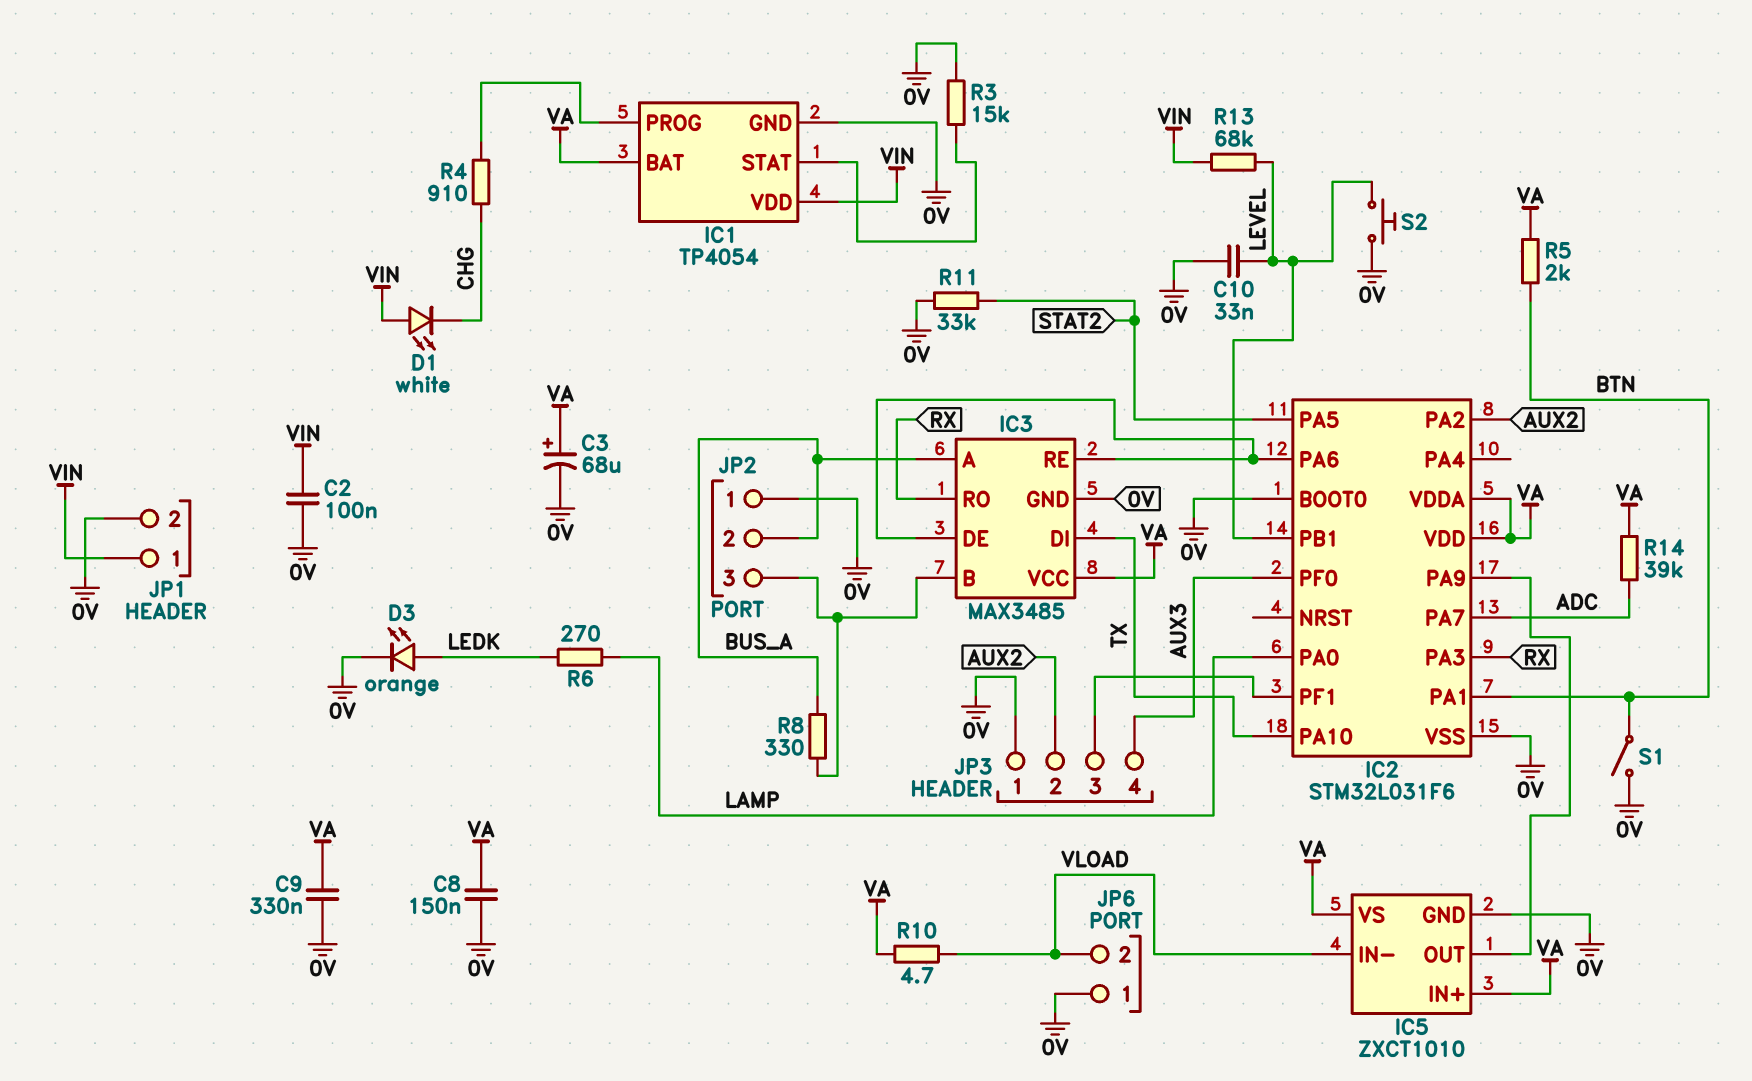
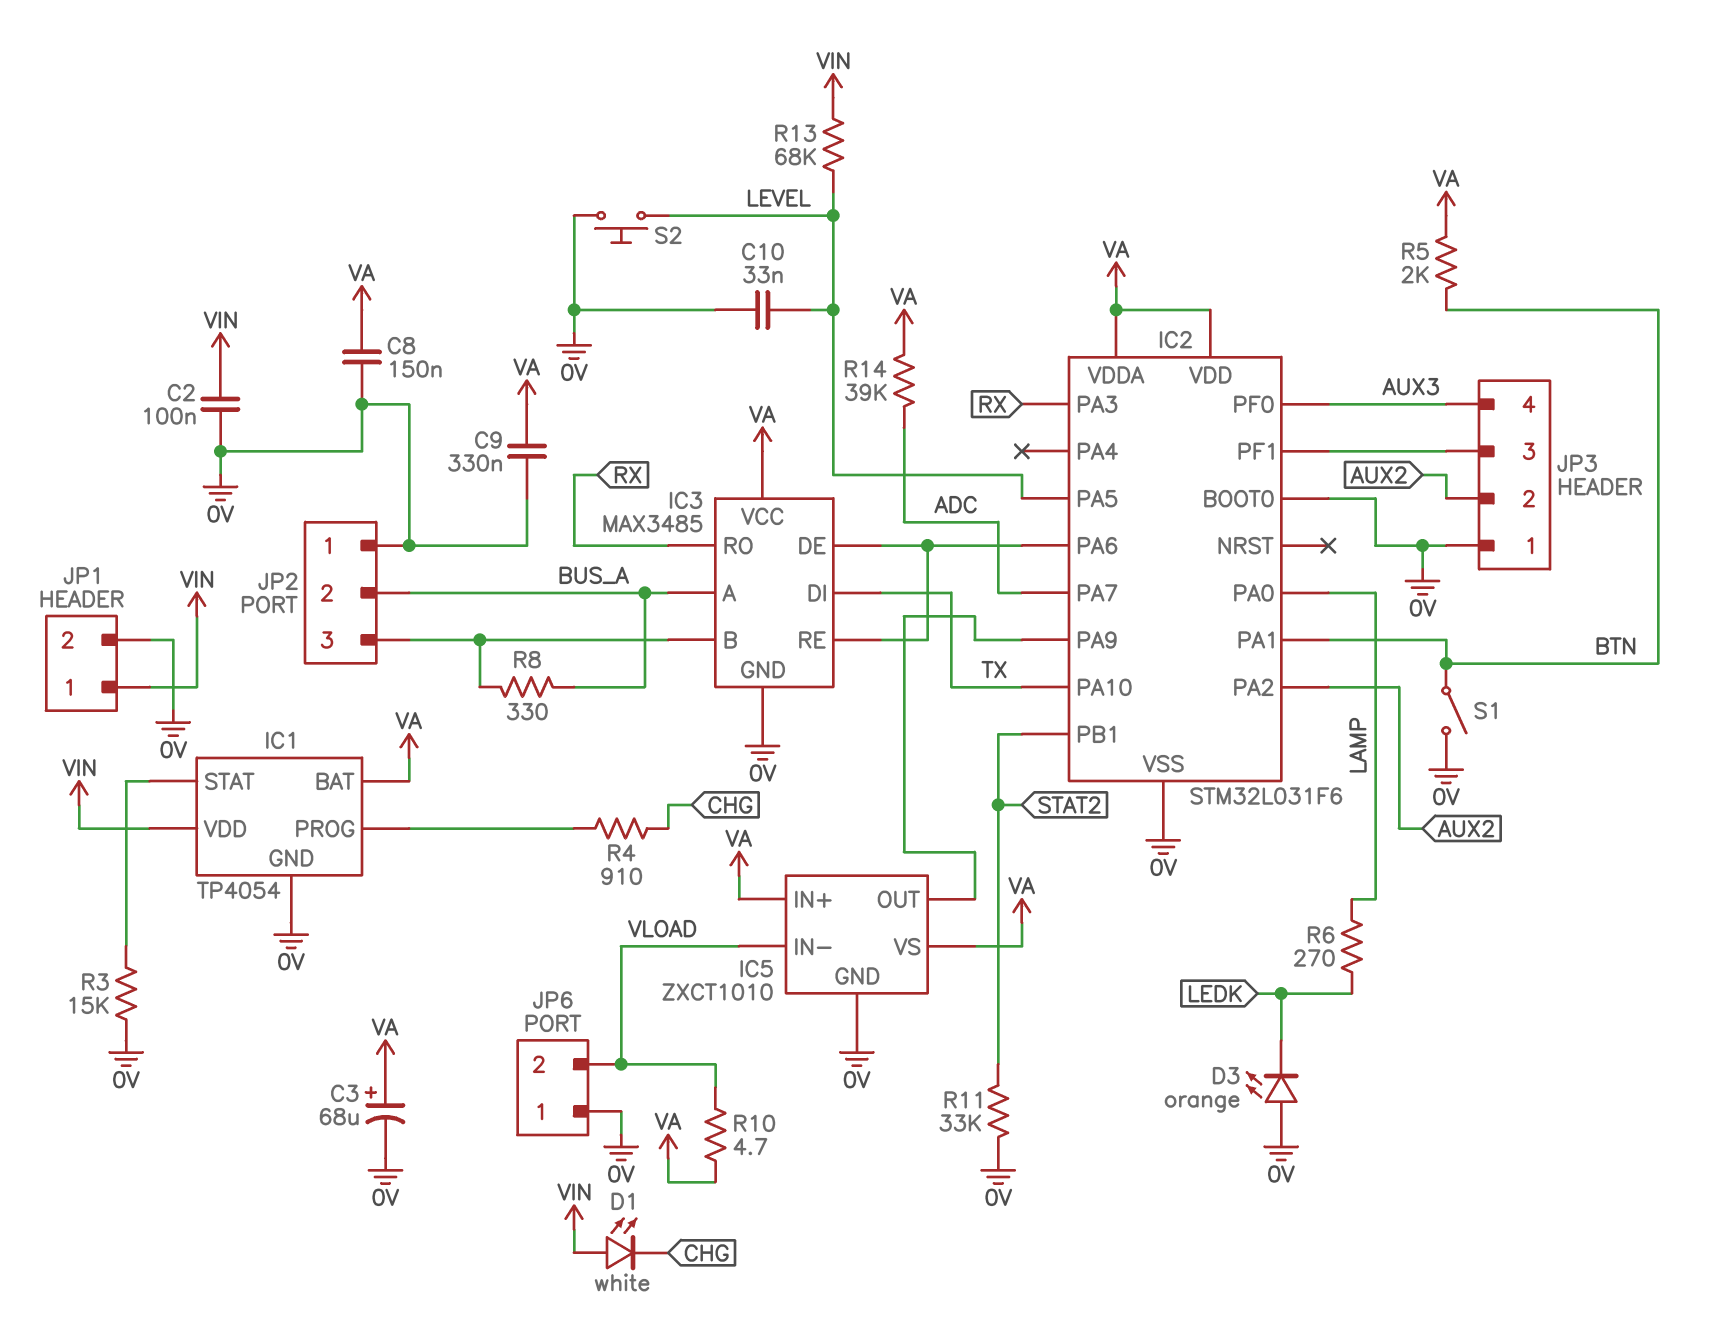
D3: LED orange (A LEDK, K 0V) -> LED orange (A 0V, K LEDK)
IC2 pin PA5: STAT2 -> LEVEL
IC2 pin PB1: LEVEL -> STAT2

